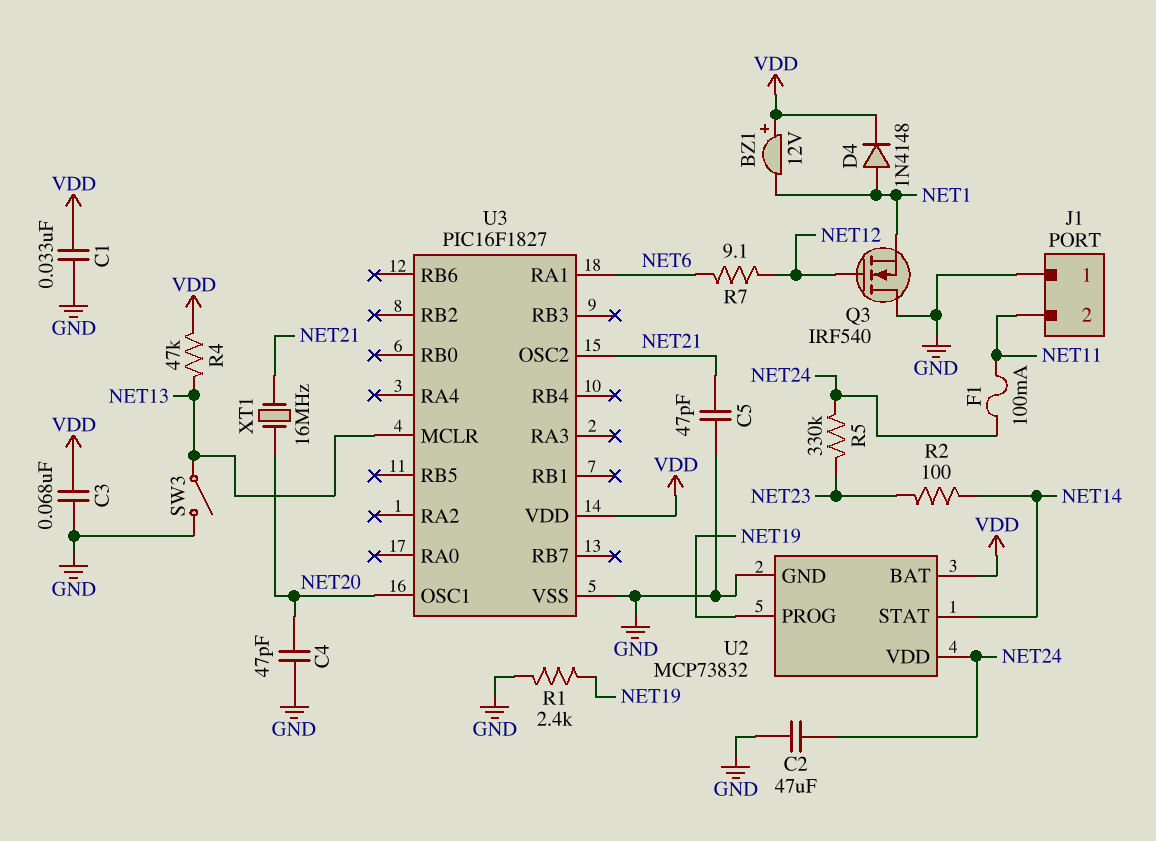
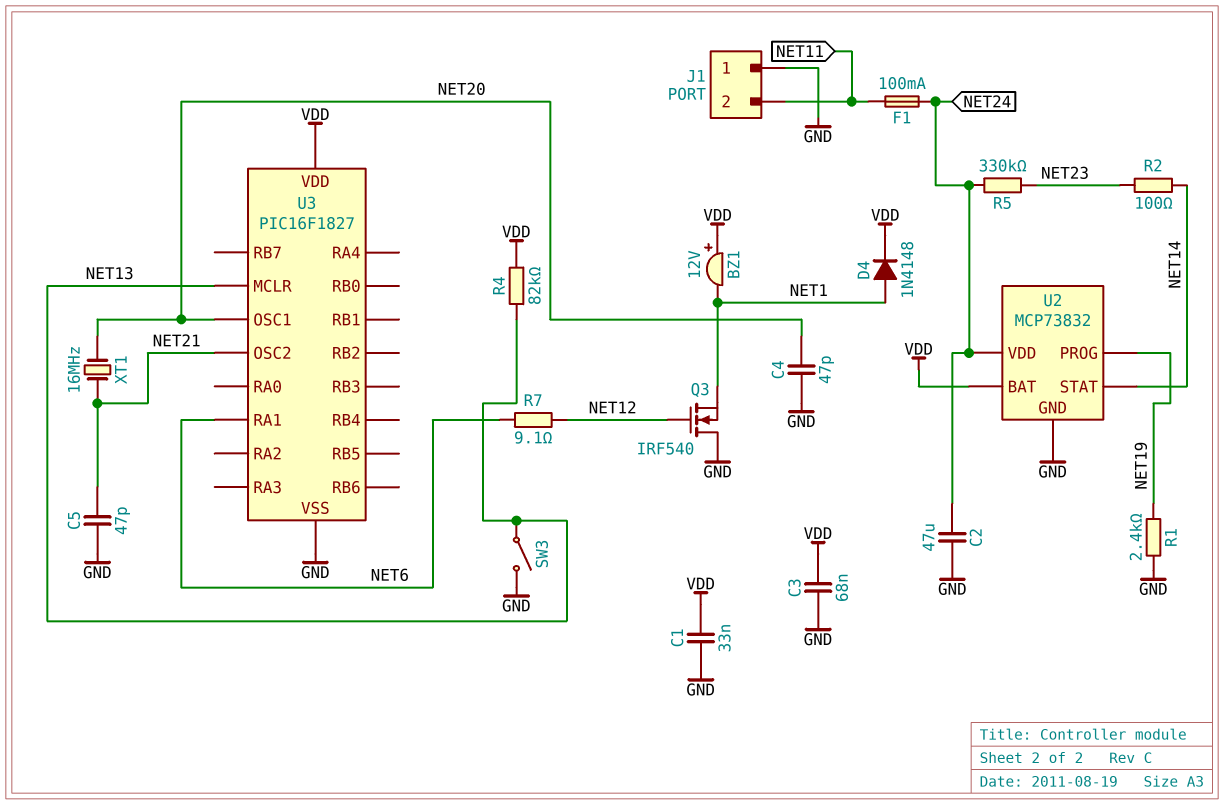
R4: 47k (NET13, VDD) -> 82k (NET13, VDD)

